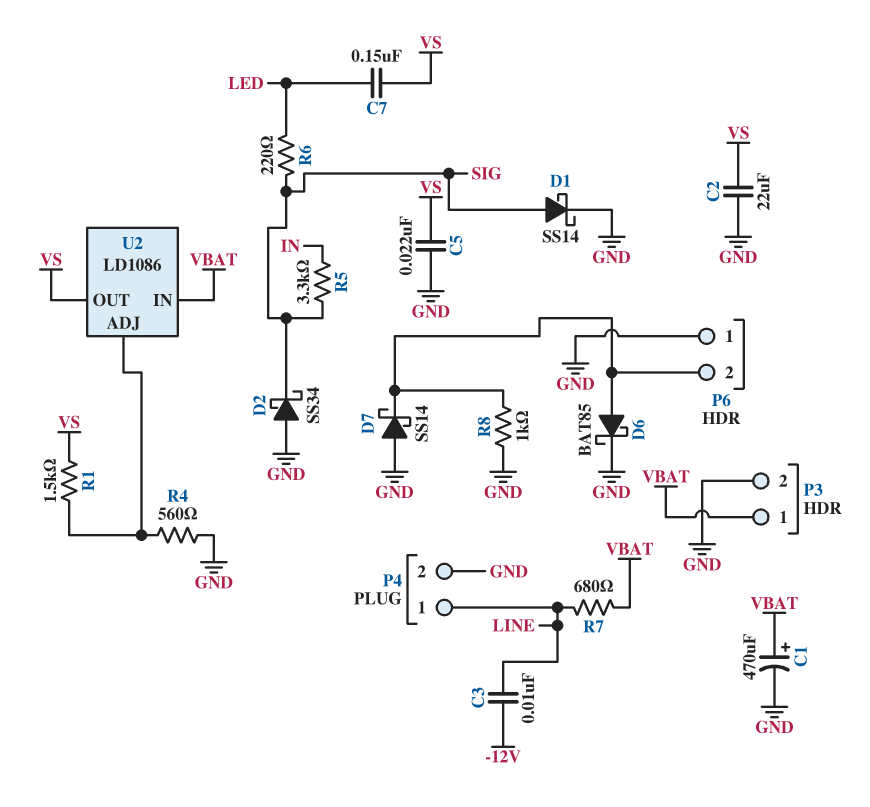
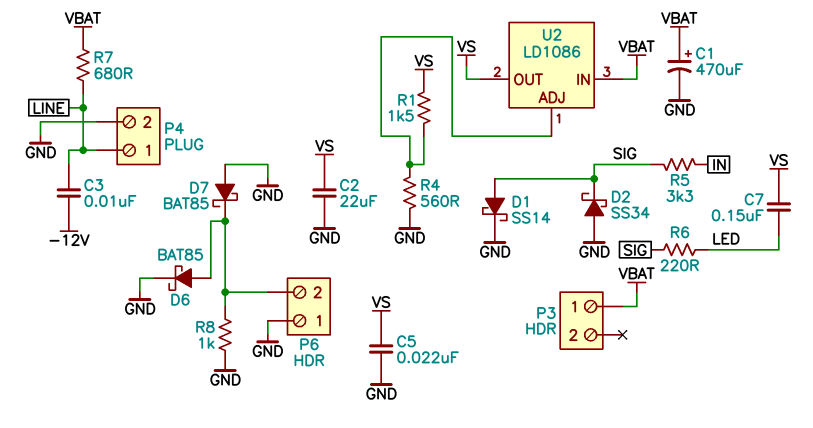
D7: schottky SS14 (A GND, K P6/2) -> schottky BAT85 (A GND, K P6/2)
P3 pin 2: GND -> none

